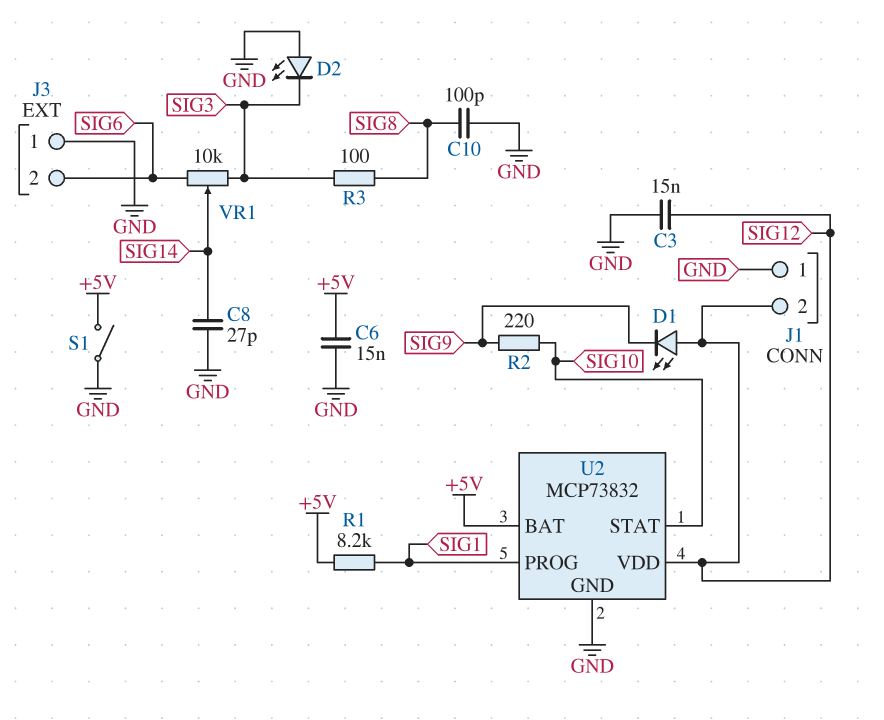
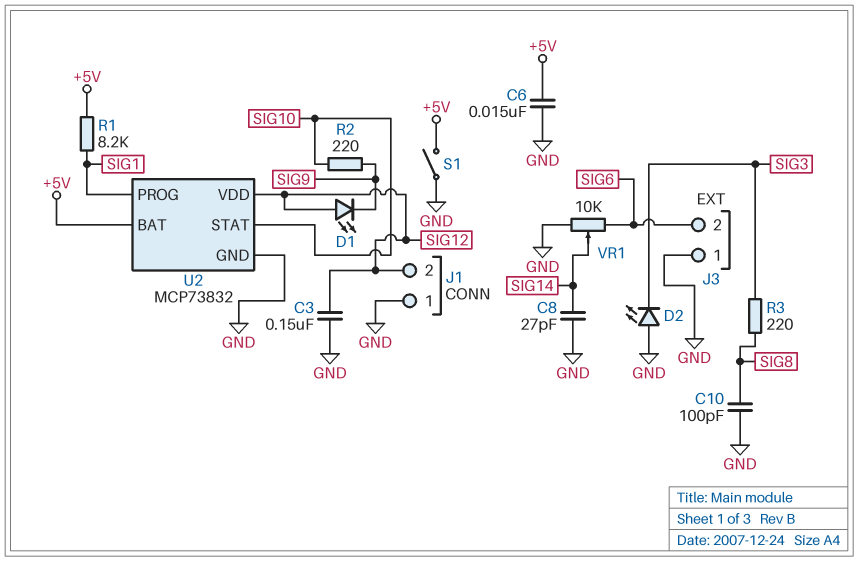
C3: 15nF (GND, SIG12) -> 150nF (GND, SIG12)
R3: 100 (SIG3, SIG8) -> 220 (SIG3, SIG8)
VR1: 10k (SIG3, SIG6, wiper SIG14) -> 10k (GND, SIG6, wiper SIG14)

